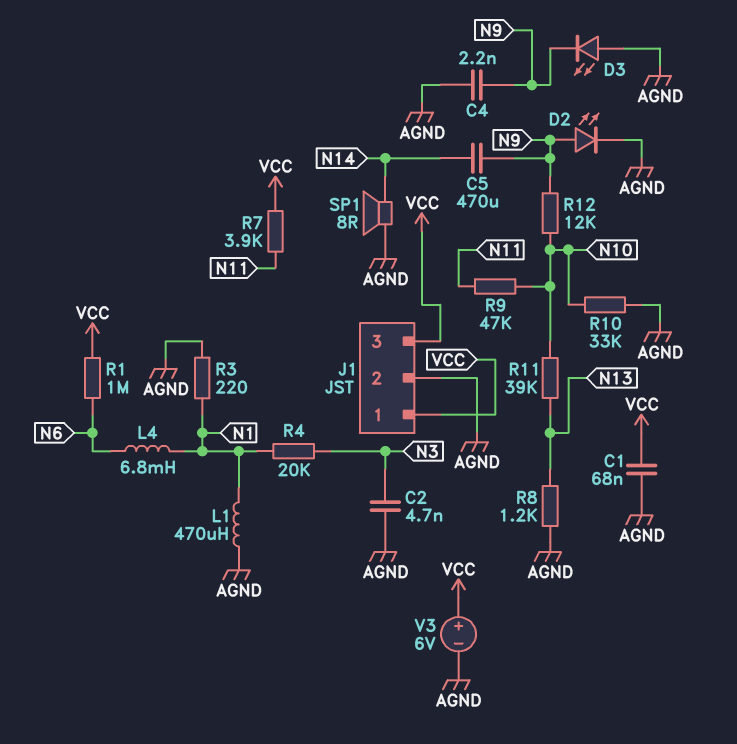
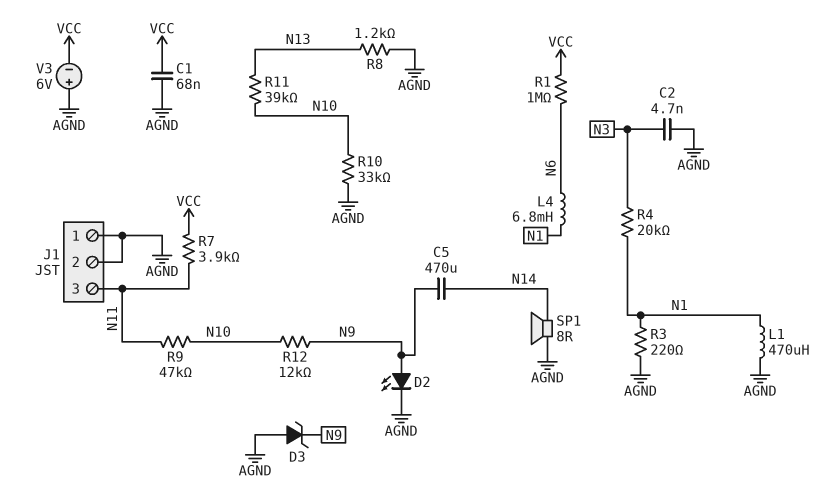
C4: 2.2nF (AGND, N9) -> none
D3: LED (A AGND, K N9) -> zener (A AGND, K N9)
J1 pin 1: VCC -> AGND
J1 pin 3: VCC -> N11
V3: 6V (plus VCC, minus AGND) -> 6V (plus AGND, minus VCC)

